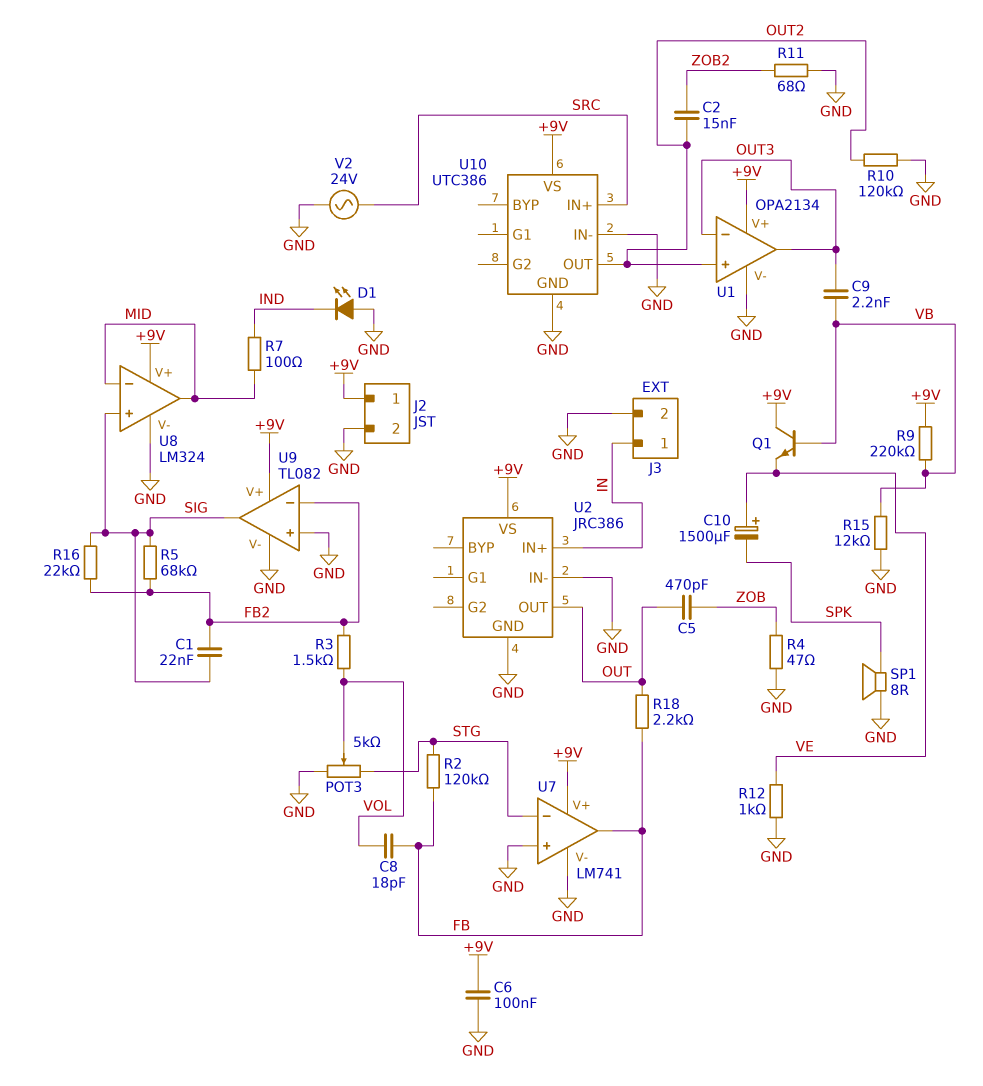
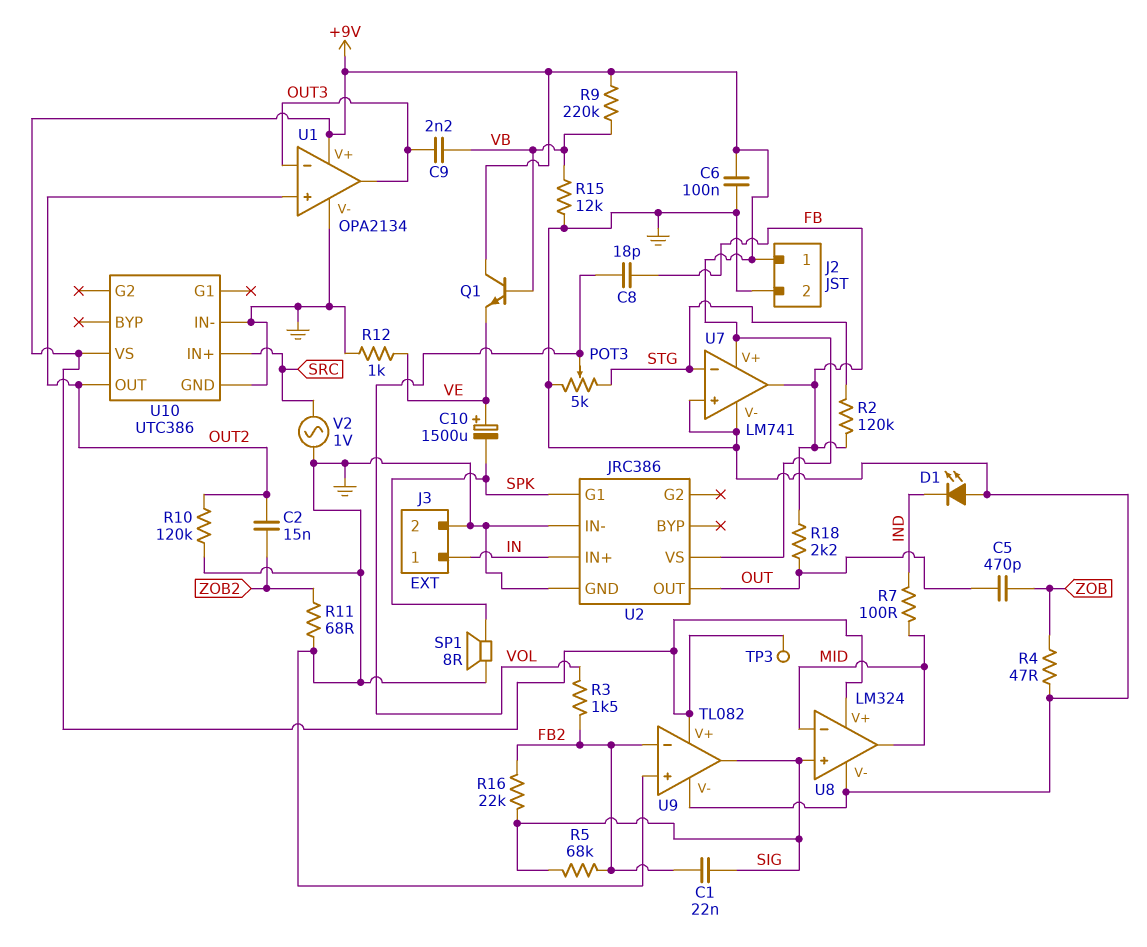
TP3: none -> test point (+9V)
U2 pin G1: none -> SPK
V2: AC 24V (GND, SRC) -> AC 1V (GND, SRC)

